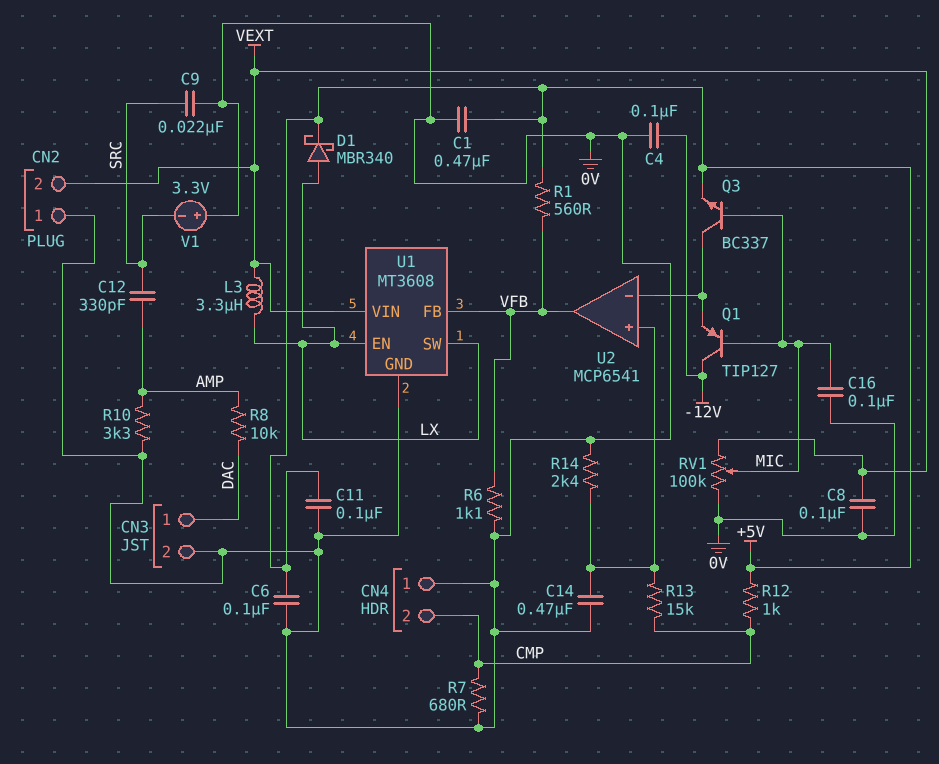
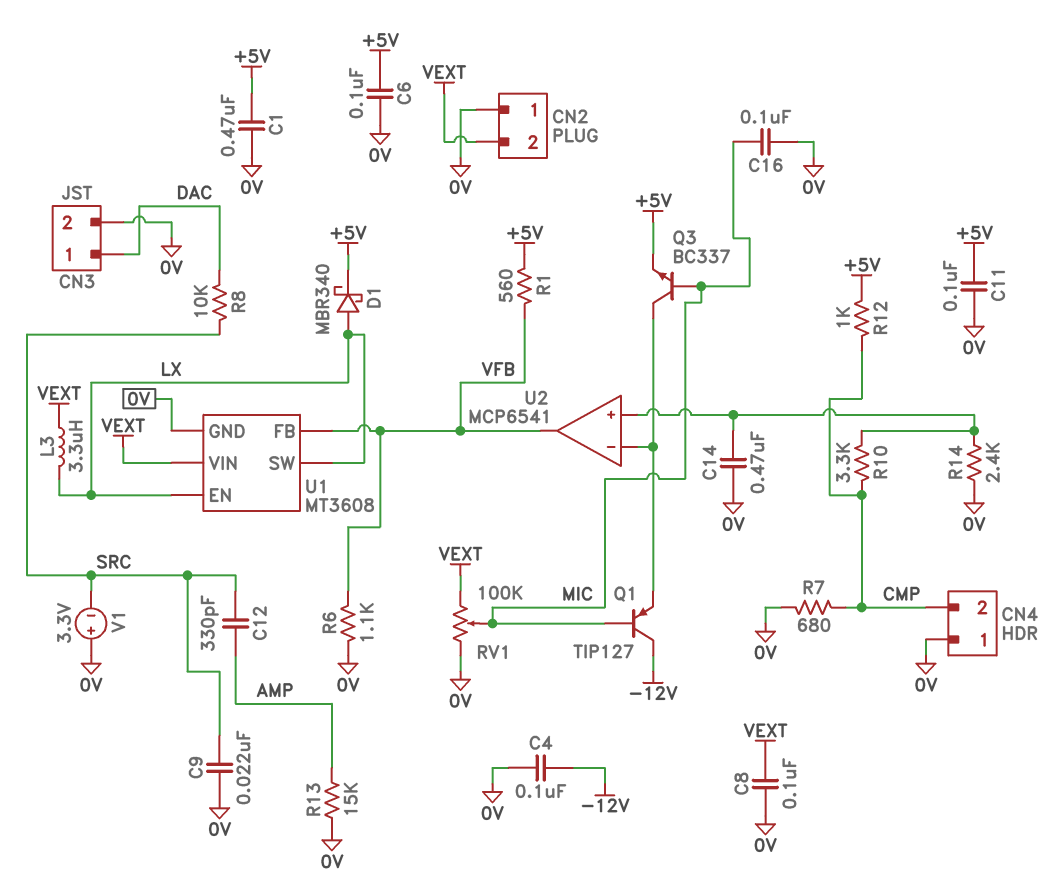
R8: 10k (AMP, DAC) -> 10k (DAC, SRC)
R10: 3.3k (0V, AMP) -> 3.3k (CMP, U2/in+)
R13: 15k (CMP, U2/in+) -> 15k (0V, AMP)

